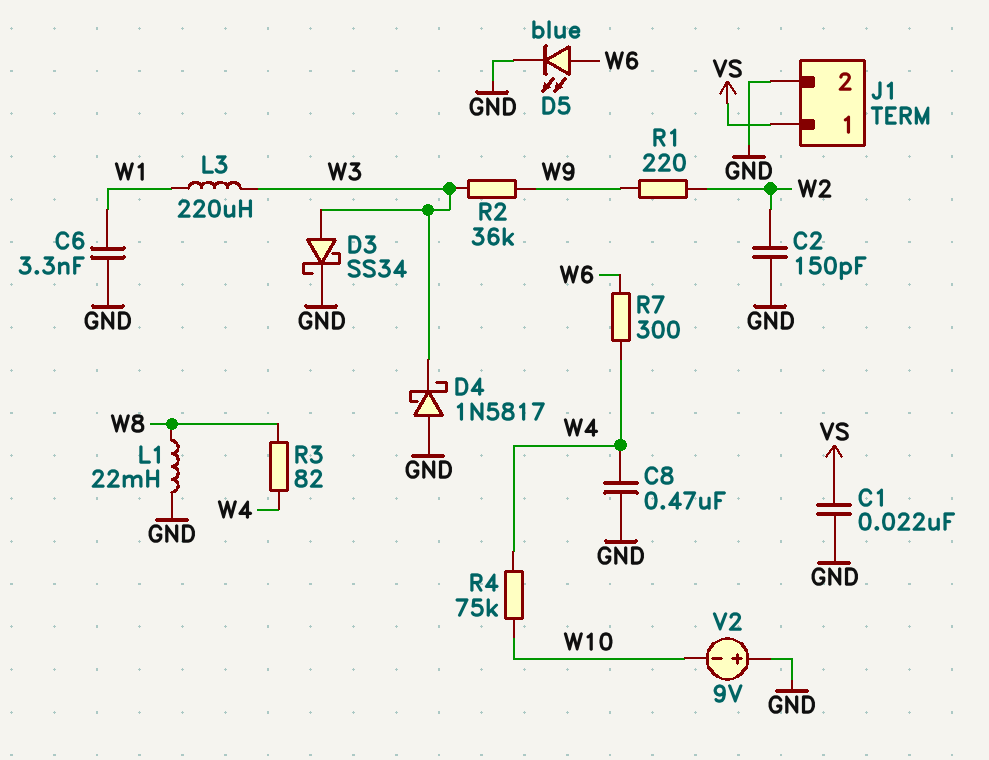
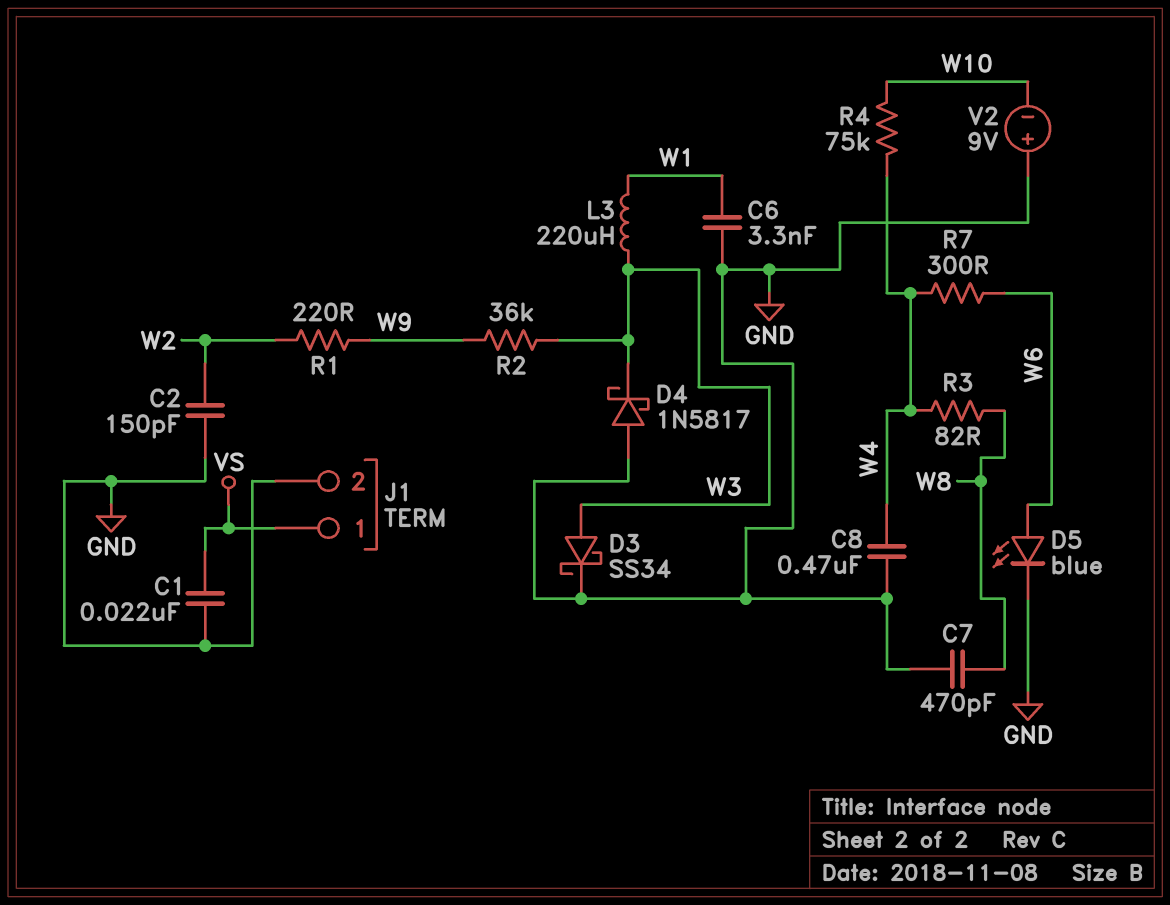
C7: none -> 470pF (GND, W8)
L1: 22mH (GND, W8) -> none

